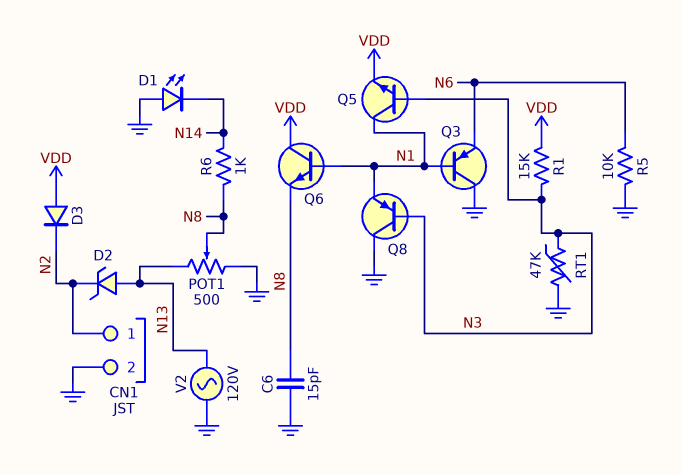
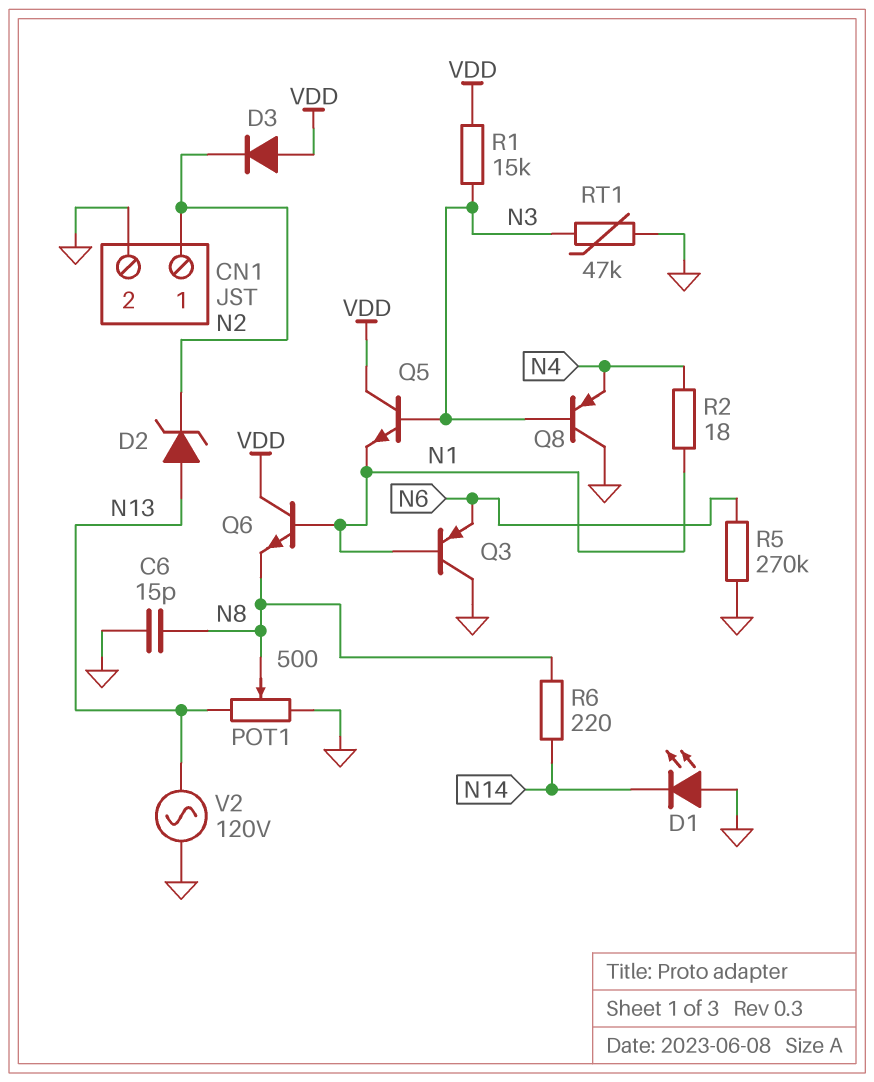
Q5: NPN (B N3, C N1, E VDD) -> NPN (B N3, C VDD, E N1)
Q8: PNP (B N3, C GND, E N1) -> PNP (B N3, C GND, E N4)
R2: none -> 18 (N1, N4)
R5: 10k (GND, N6) -> 270k (GND, N6)
R6: 1k (N8, N14) -> 220 (N8, N14)

